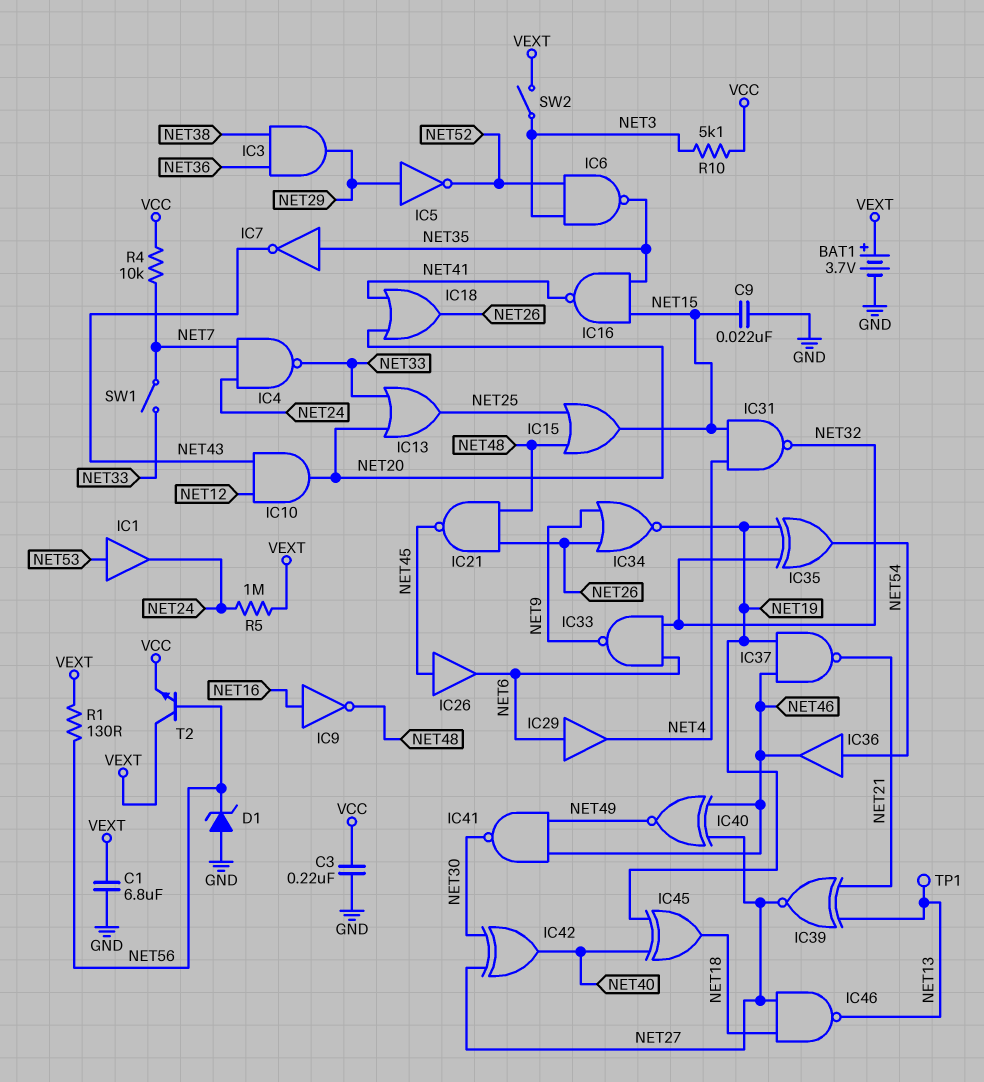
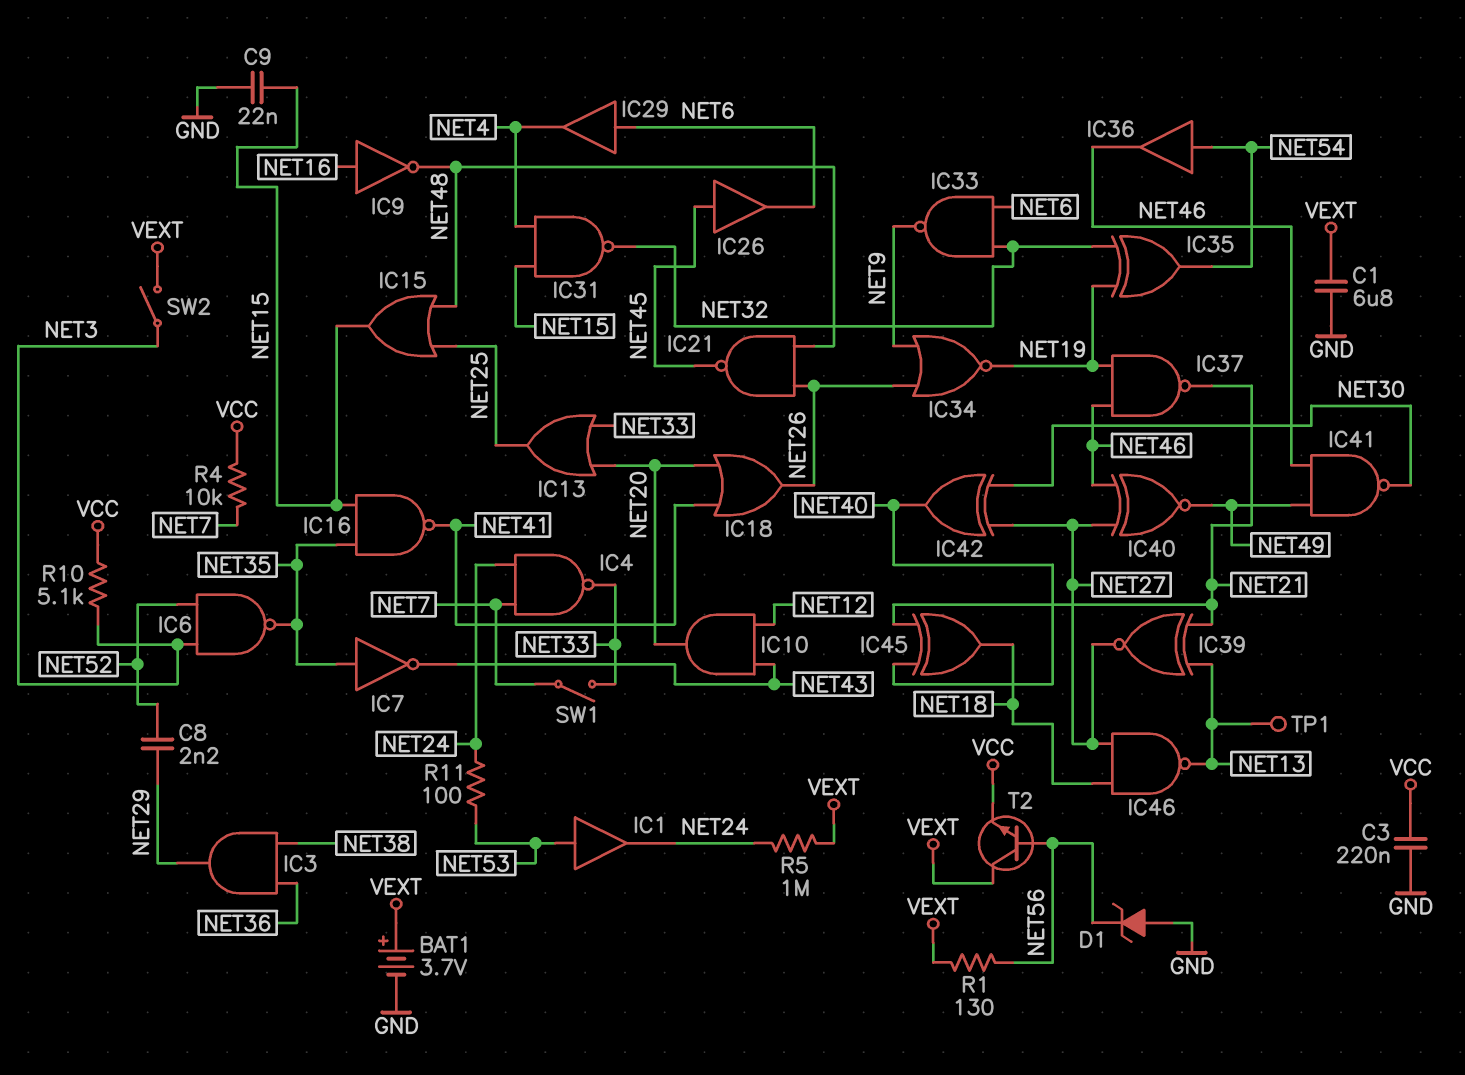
C8: none -> 2.2nF (NET29, NET52)
IC5: NOT (in NET29, out NET52) -> none
IC45: XOR (in NET19, in NET40, out NET18) -> XOR (in NET21, in NET40, out NET18)
R11: none -> 100 (NET24, NET53)

